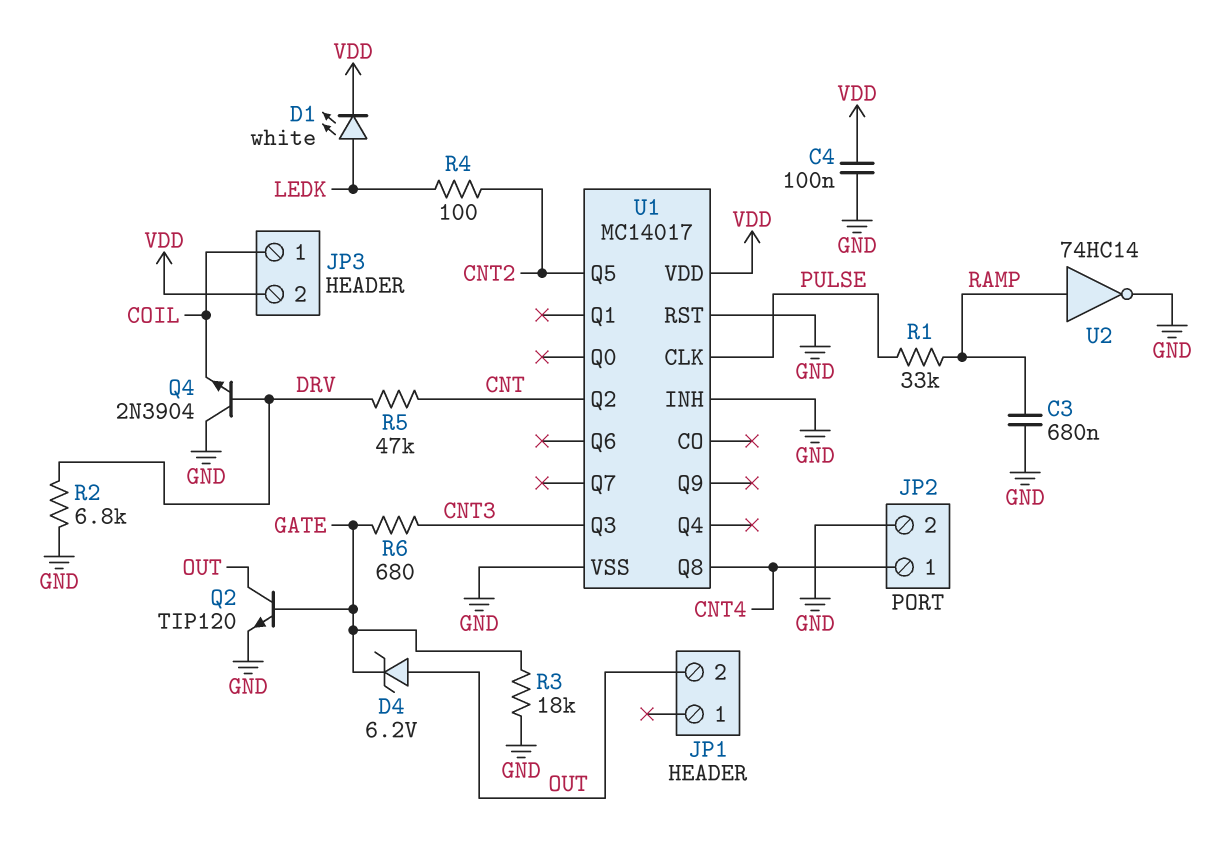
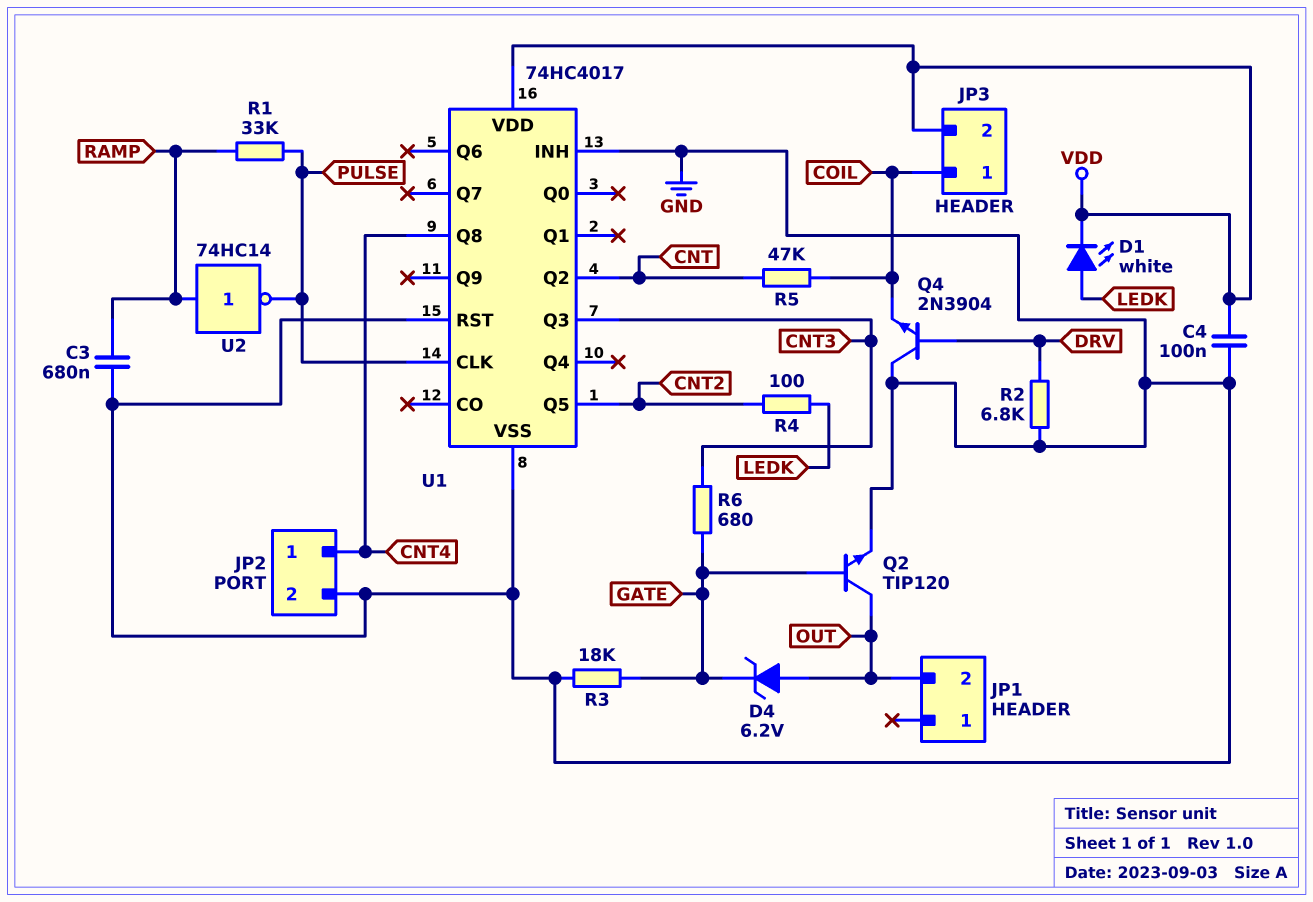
R5: 47k (CNT, DRV) -> 47k (CNT, COIL)
U1: MC14017 -> 74HC4017
U2: NOT 74HC14 (in RAMP, out GND) -> NOT 74HC14 (in RAMP, out PULSE)

